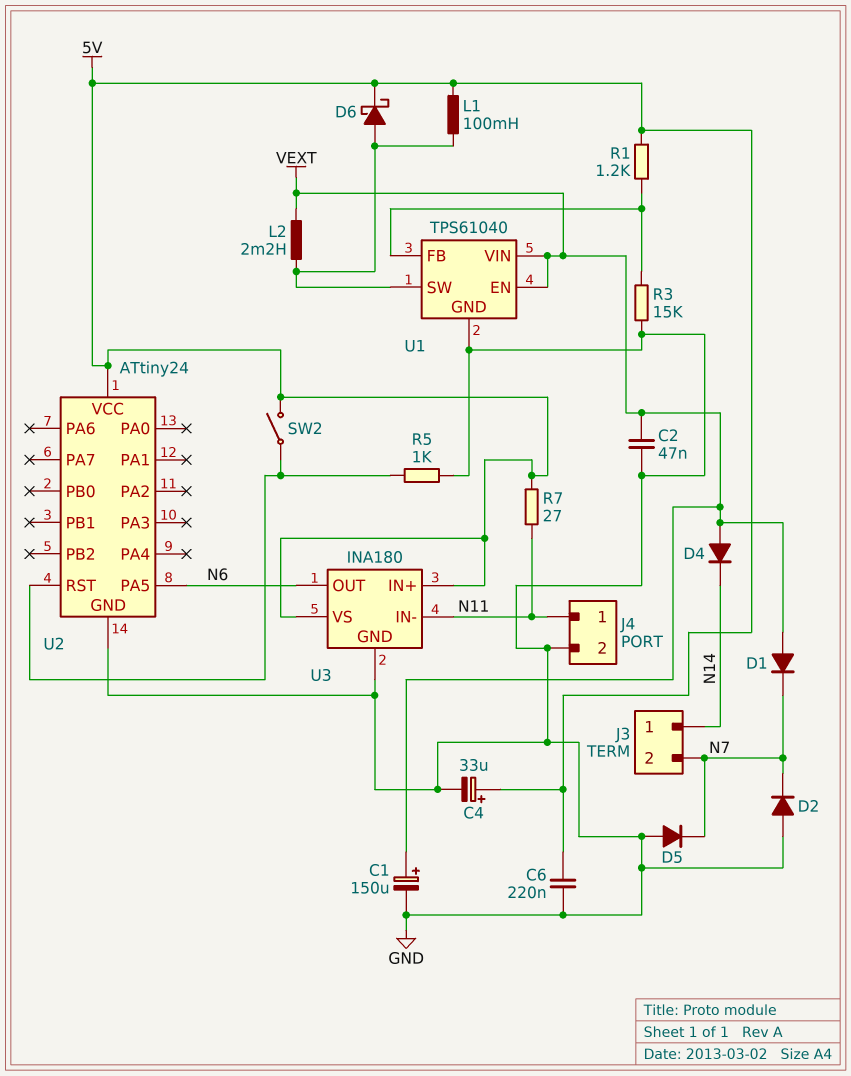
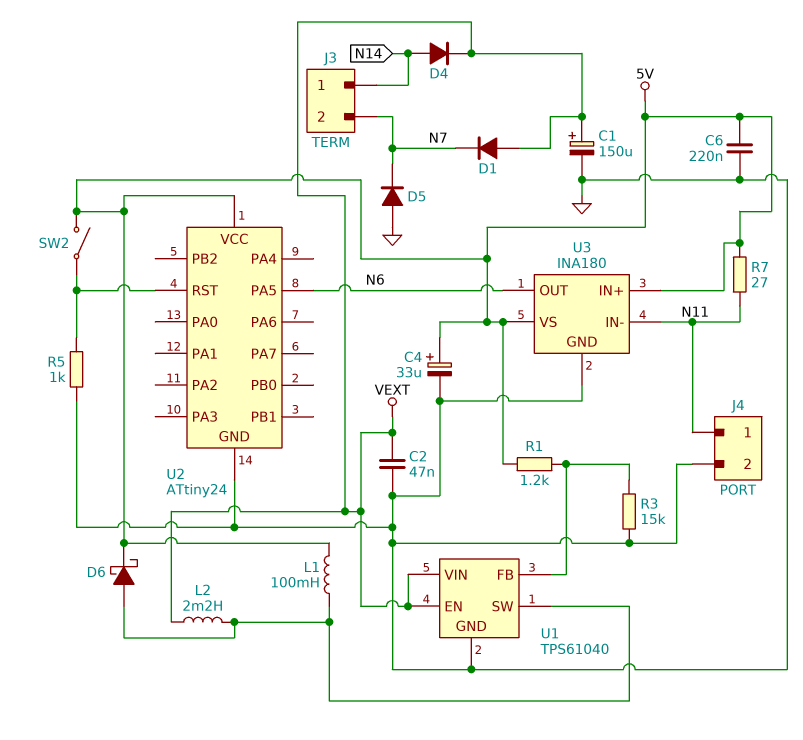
D2: diode (A GND, K N7) -> none
D4: diode (A VEXT, K N14) -> diode (A N14, K VEXT)

